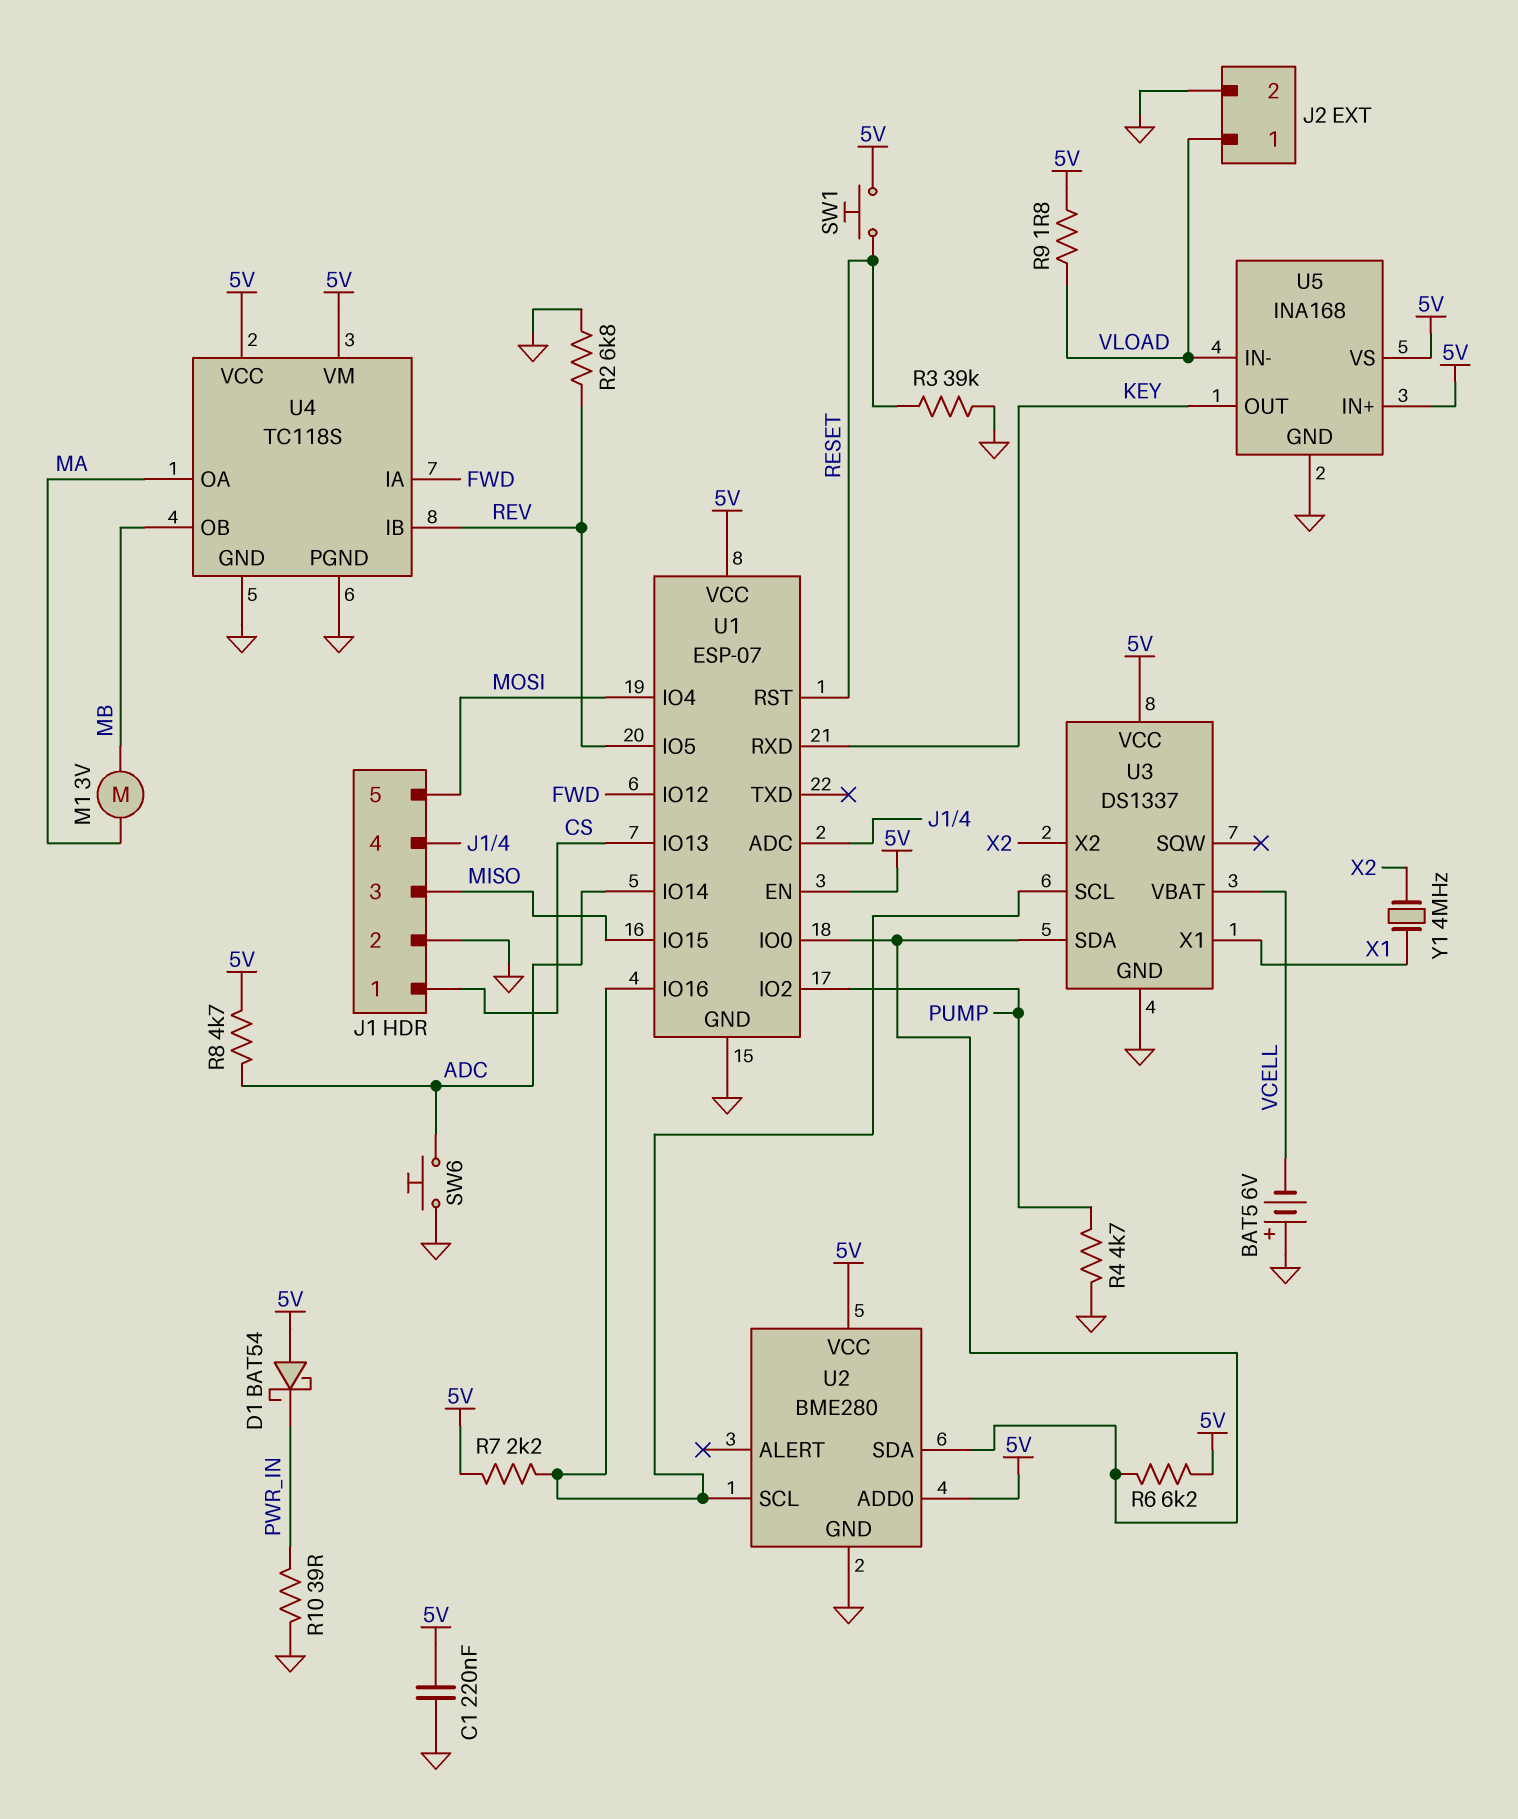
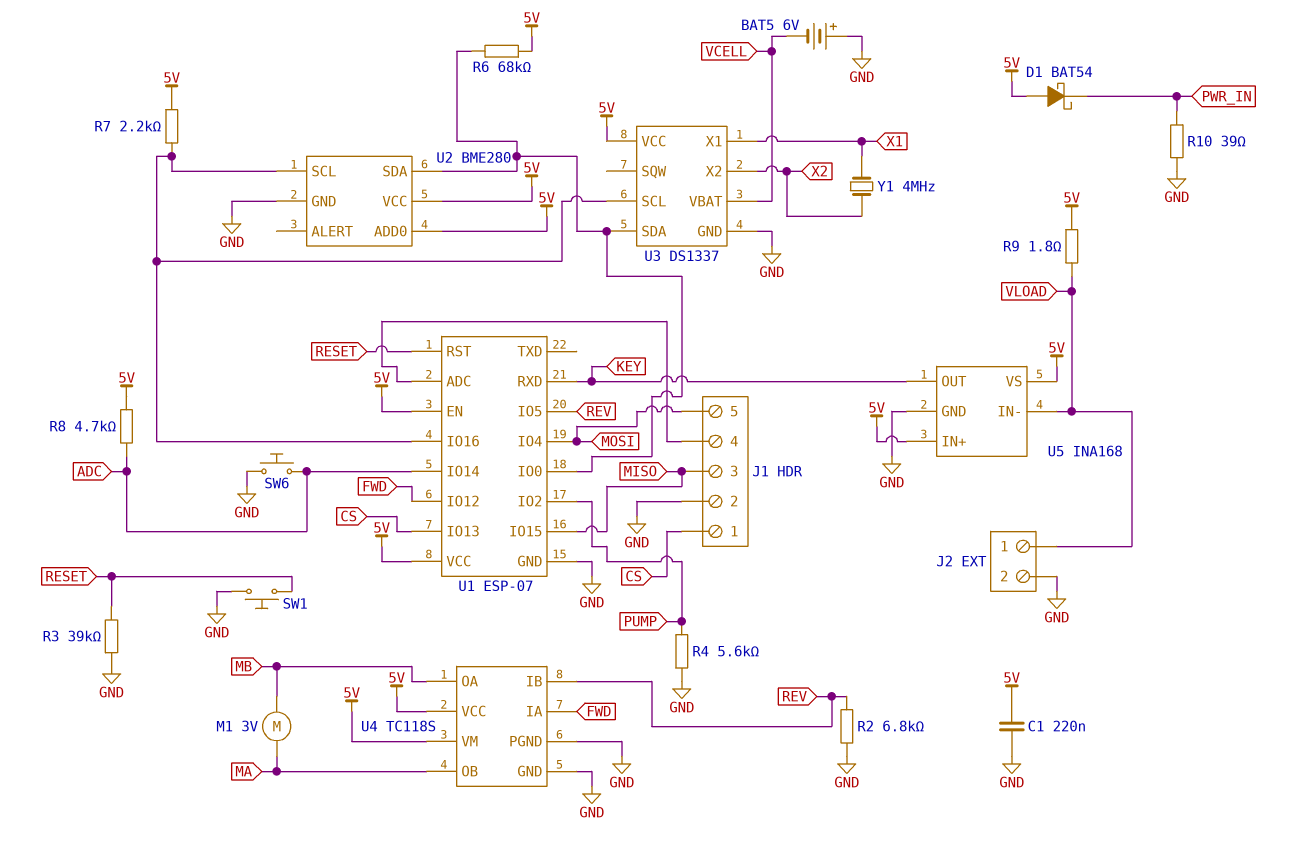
R4: 4.7k (GND, PUMP) -> 5.6k (GND, PUMP)
R6: 6.2k (5V, U1/IO0) -> 68k (5V, U1/IO0)
SW1: button (5V, RESET) -> button (GND, RESET)
U4 pin OA: MA -> MB
U4 pin OB: MB -> MA

